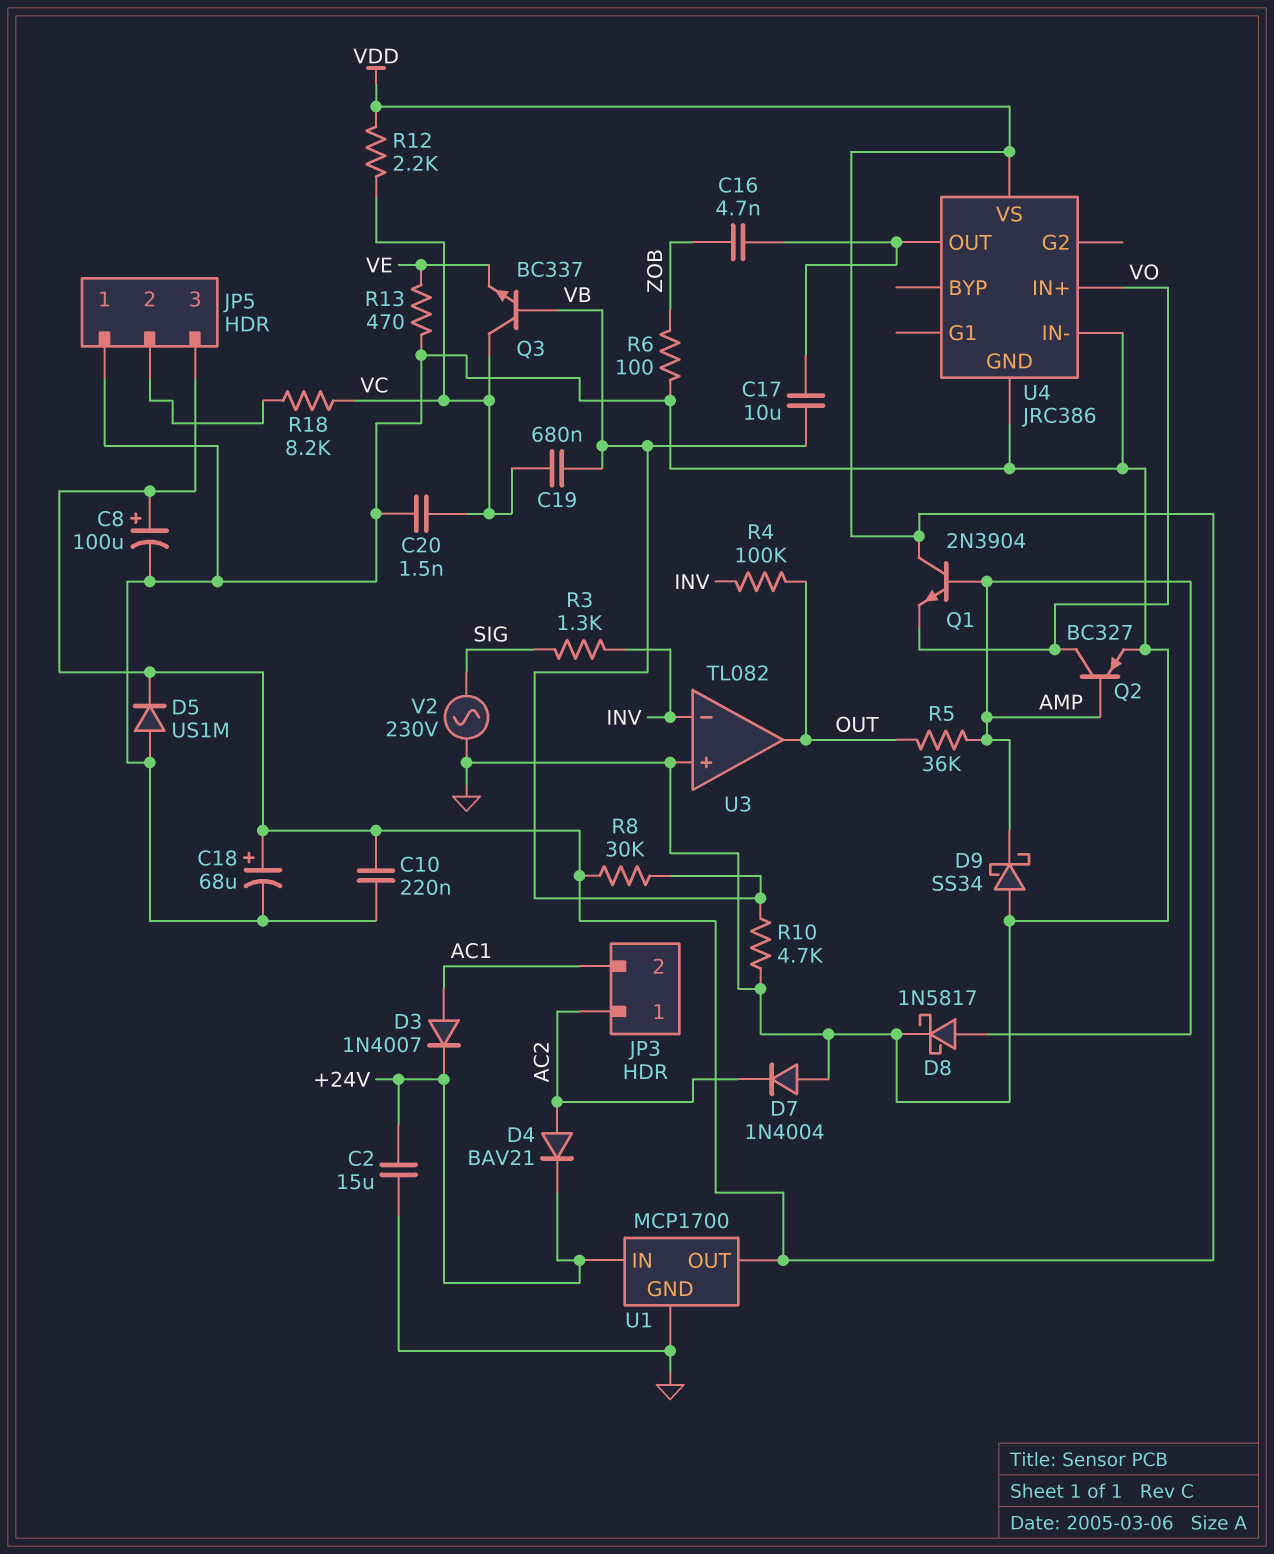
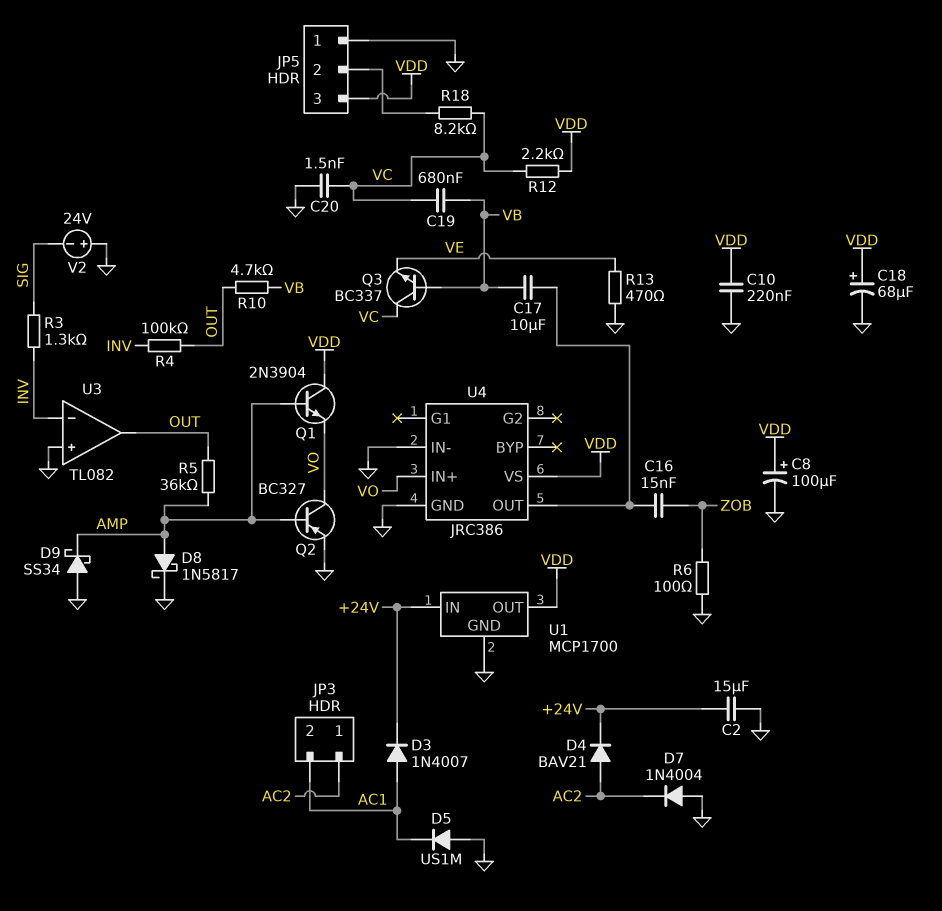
C16: 4.7nF (U4/OUT, ZOB) -> 15nF (U4/OUT, ZOB)
D5: diode US1M (A GND, K VDD) -> diode US1M (A GND, K AC1)
R8: 30k (VB, VDD) -> none
R10: 4.7k (GND, VB) -> 4.7k (OUT, VB)
V2: AC 230V (GND, SIG) -> 24V (plus GND, minus SIG)

